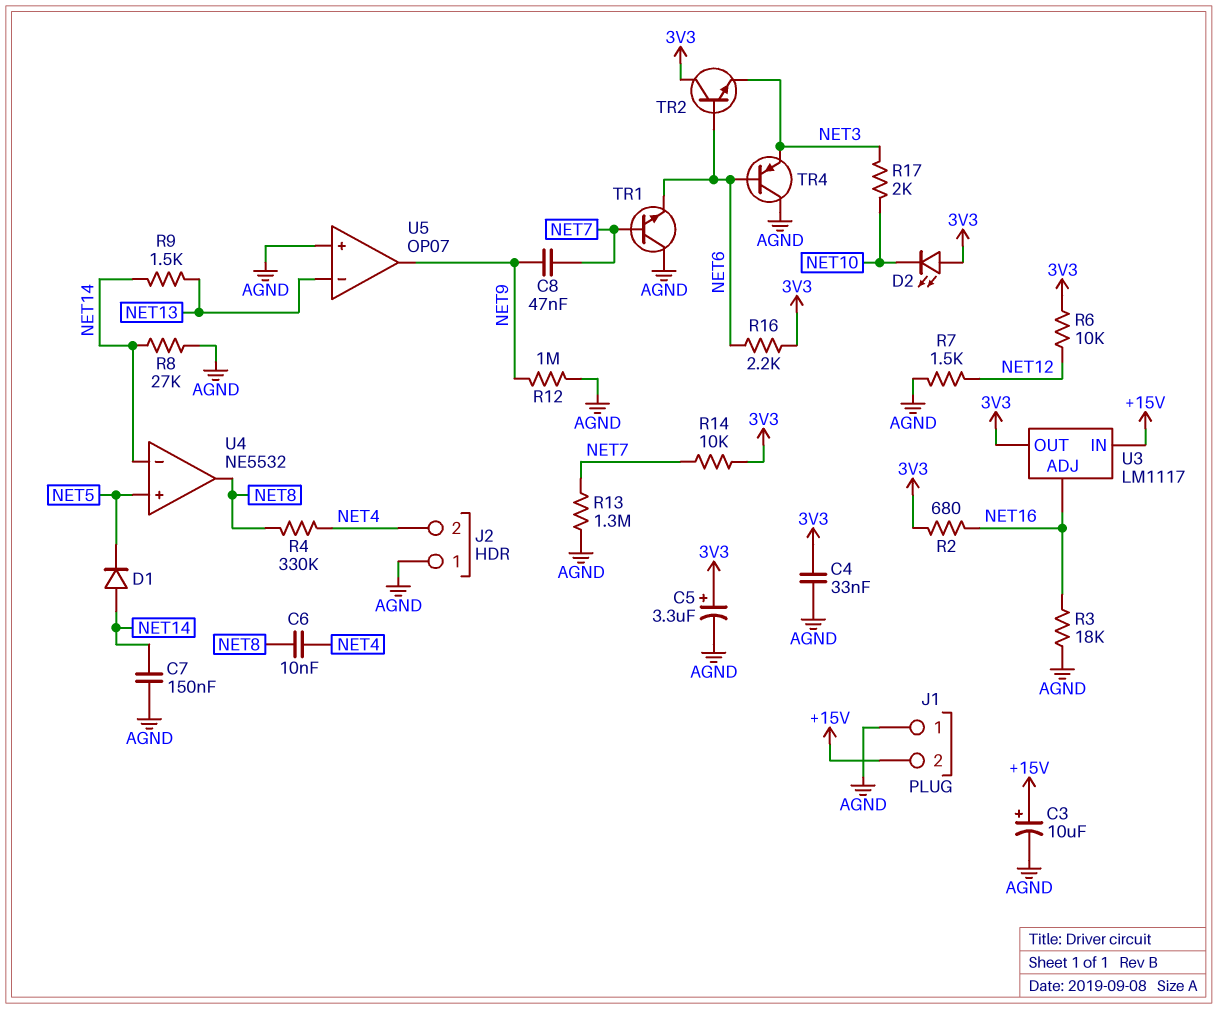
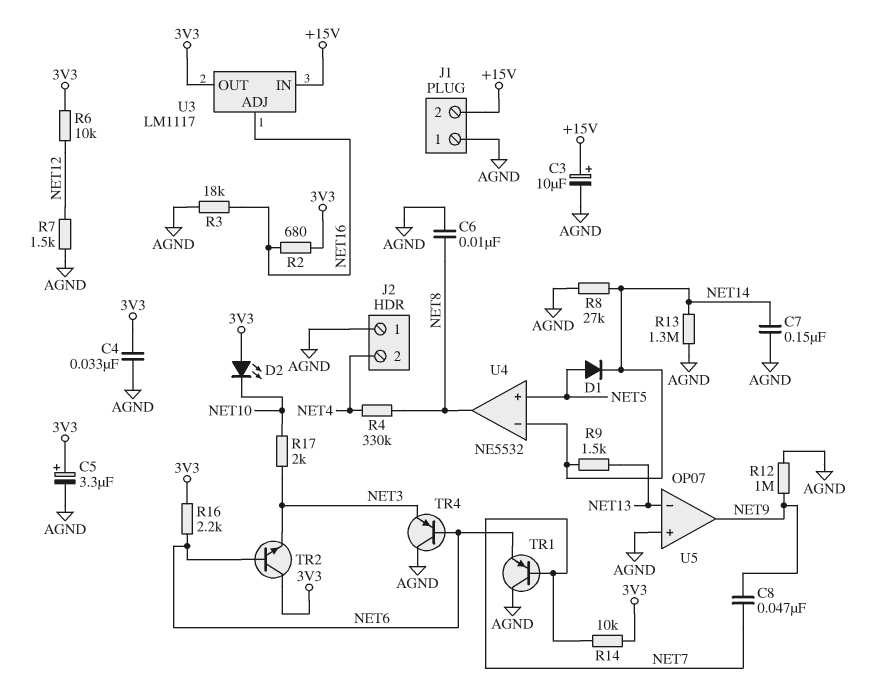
C6: 10nF (NET4, NET8) -> 10nF (AGND, NET8)
D1: diode (A NET14, K NET5) -> diode (A NET5, K NET14)
R13: 1.3M (AGND, NET7) -> 1.3M (AGND, NET14)
TR1: NPN (B NET7, C AGND, E NET6) -> PNP (B NET7, C AGND, E NET6)

